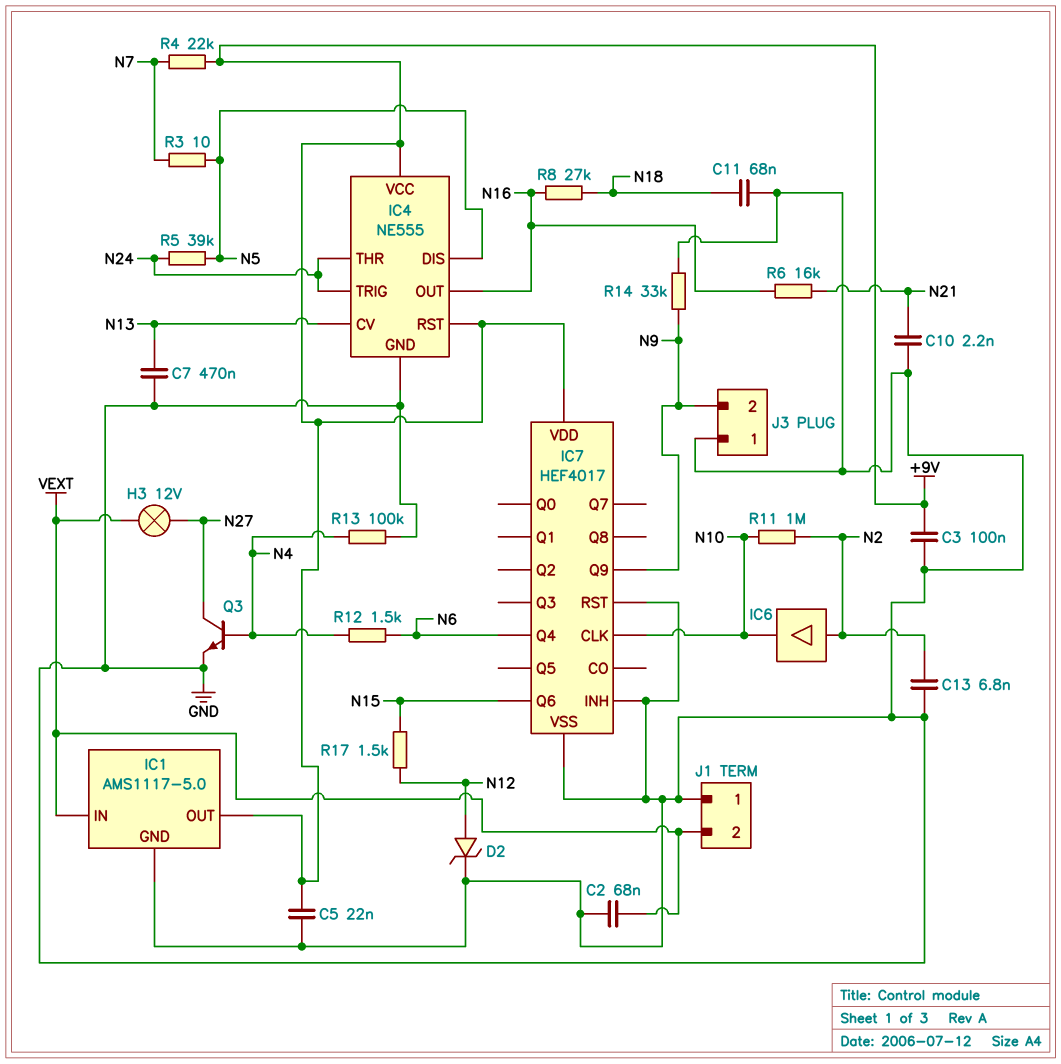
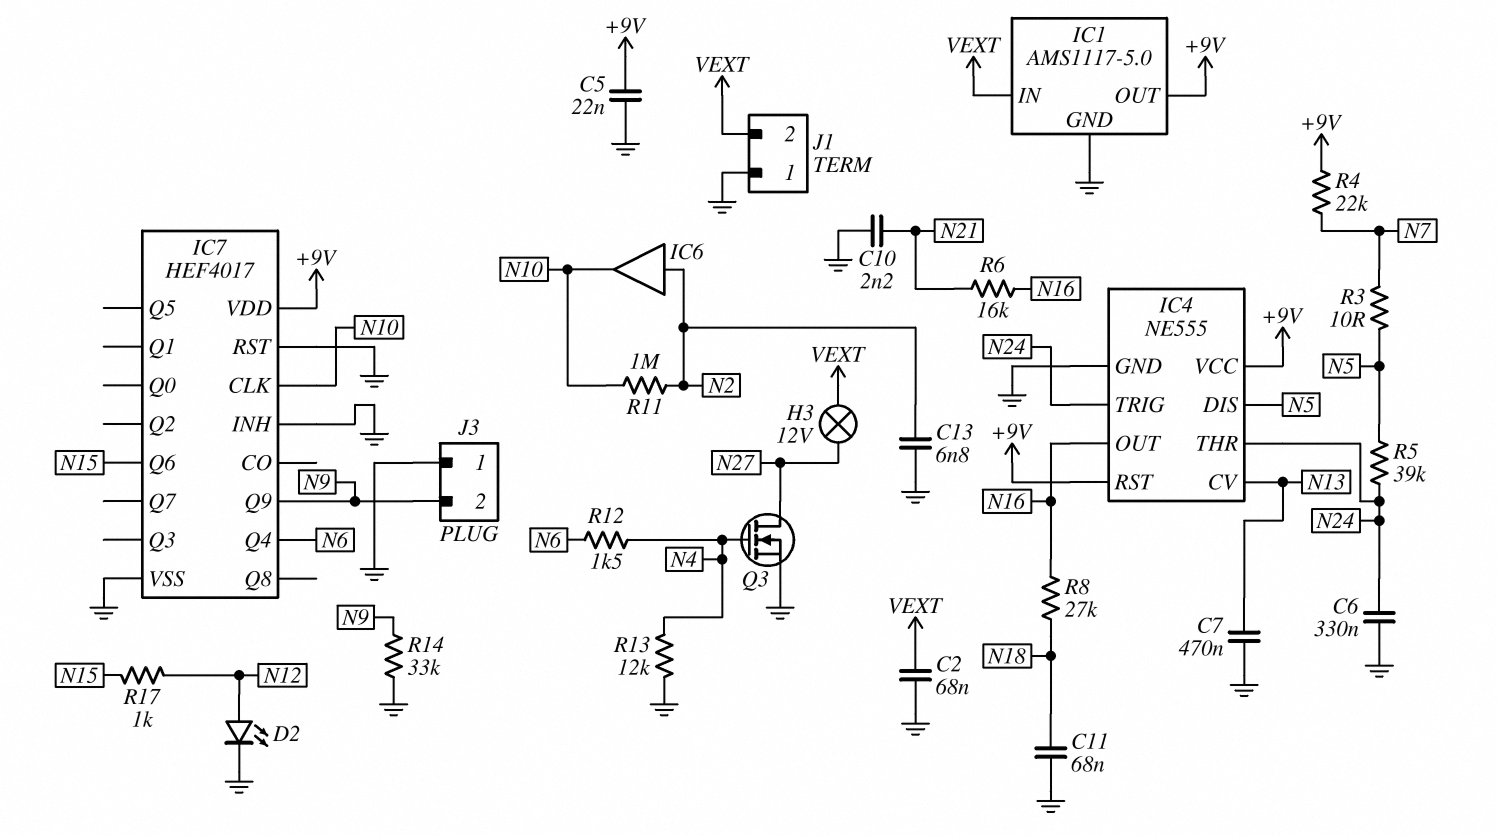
C3: 100nF (+9V, GND) -> none
C6: none -> 330nF (GND, N24)
D2: zener (A N12, K GND) -> LED (A N12, K GND)
Q3: NPN (B N4, C N27, E GND) -> NMOS (G N4, D N27, S GND)
R13: 100k (GND, N4) -> 12k (GND, N4)
R17: 1.5k (N12, N15) -> 1k (N12, N15)

